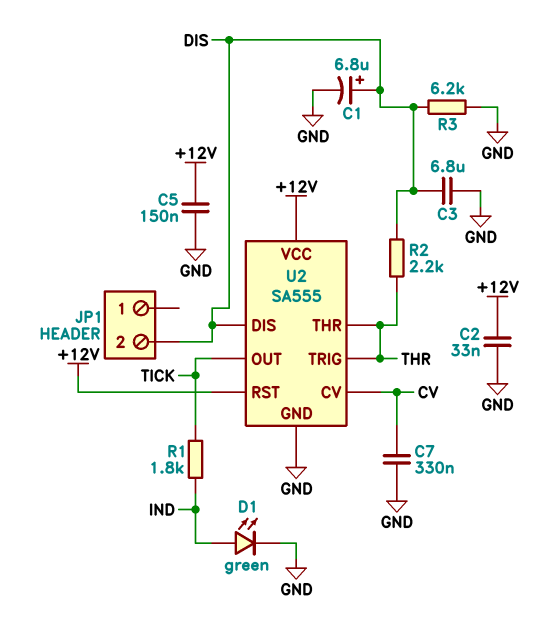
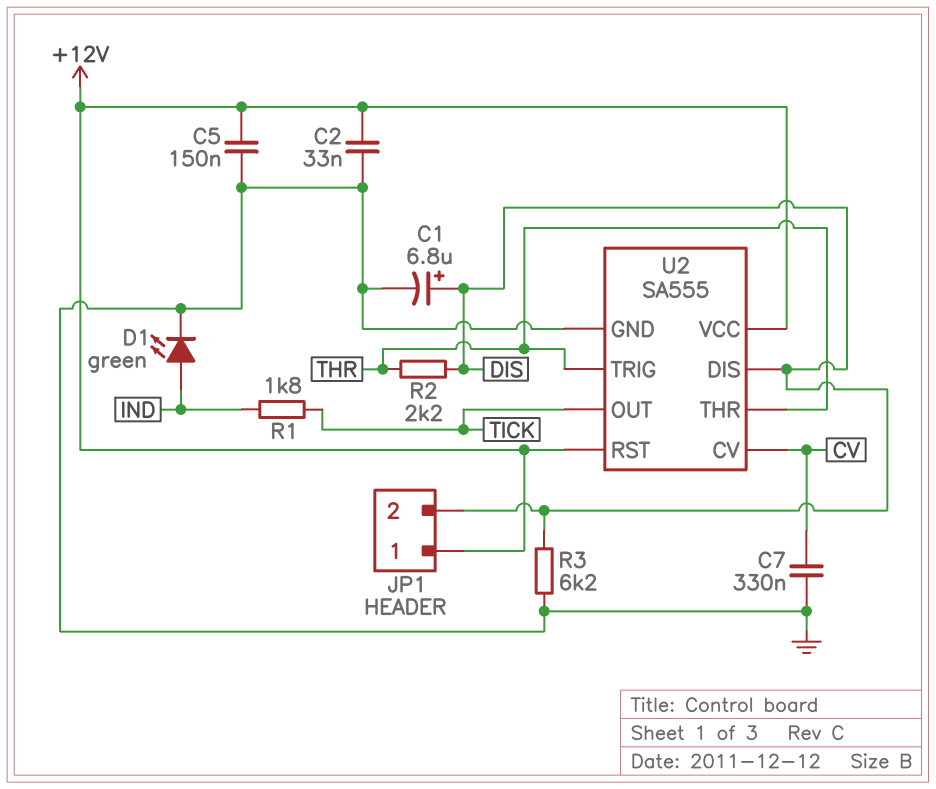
C3: 6.8uF (DIS, GND) -> none
JP1 pin 1: none -> +12V

